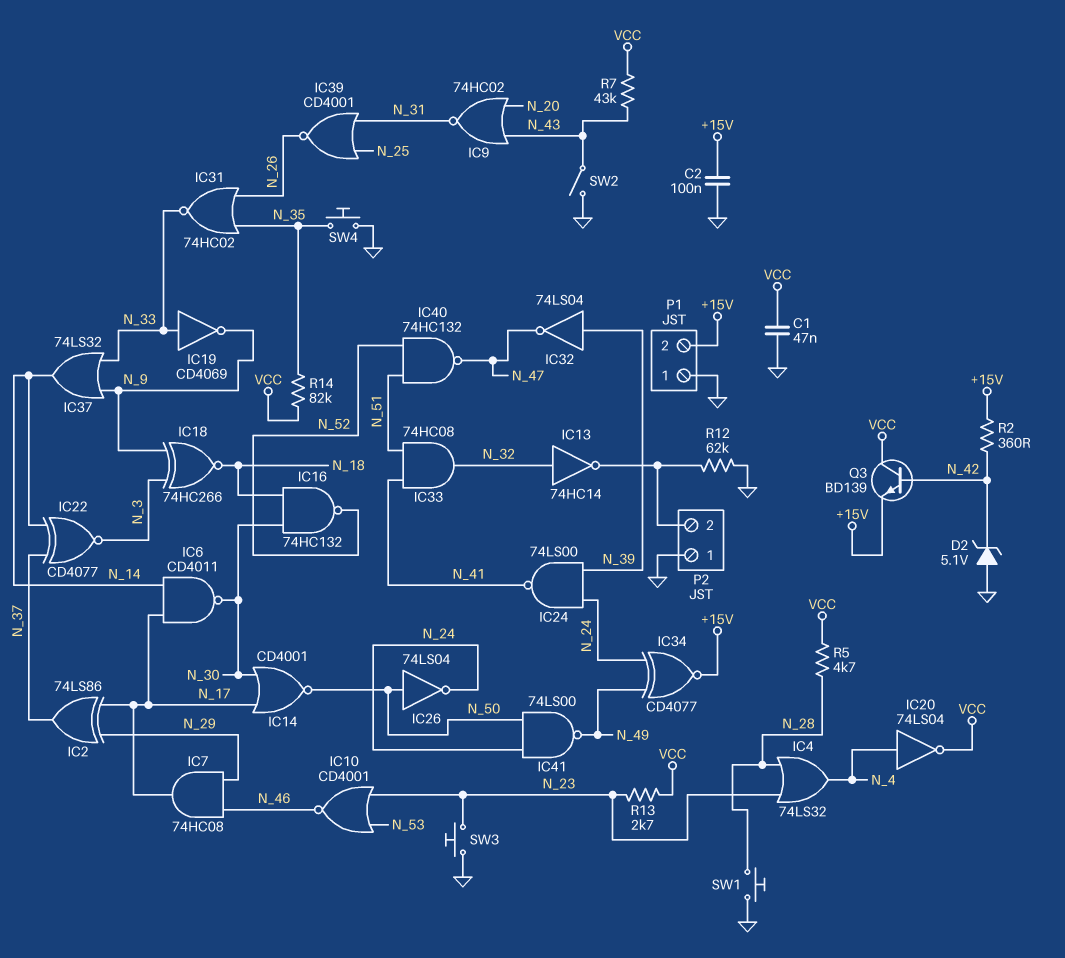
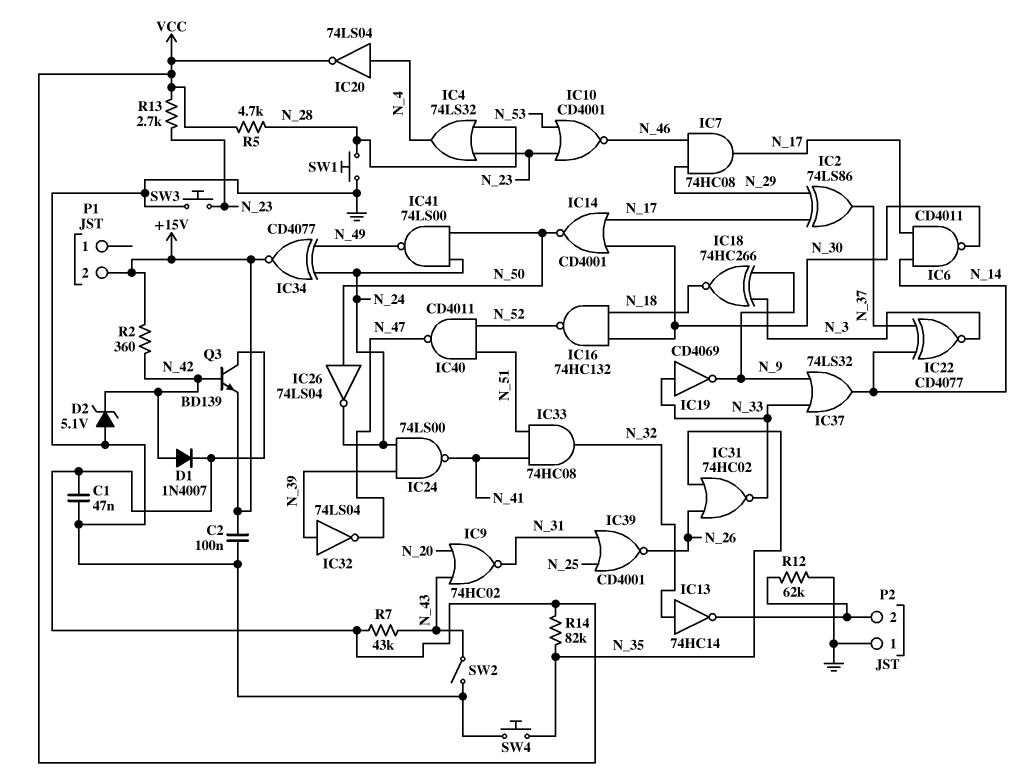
D1: none -> diode 1N4007 (A N_42, K VCC)
IC40: NAND 74HC132 (in N_51, in N_52, out N_47) -> NAND CD4011 (in N_51, in N_52, out N_47)
P1 pin 1: GND -> none

